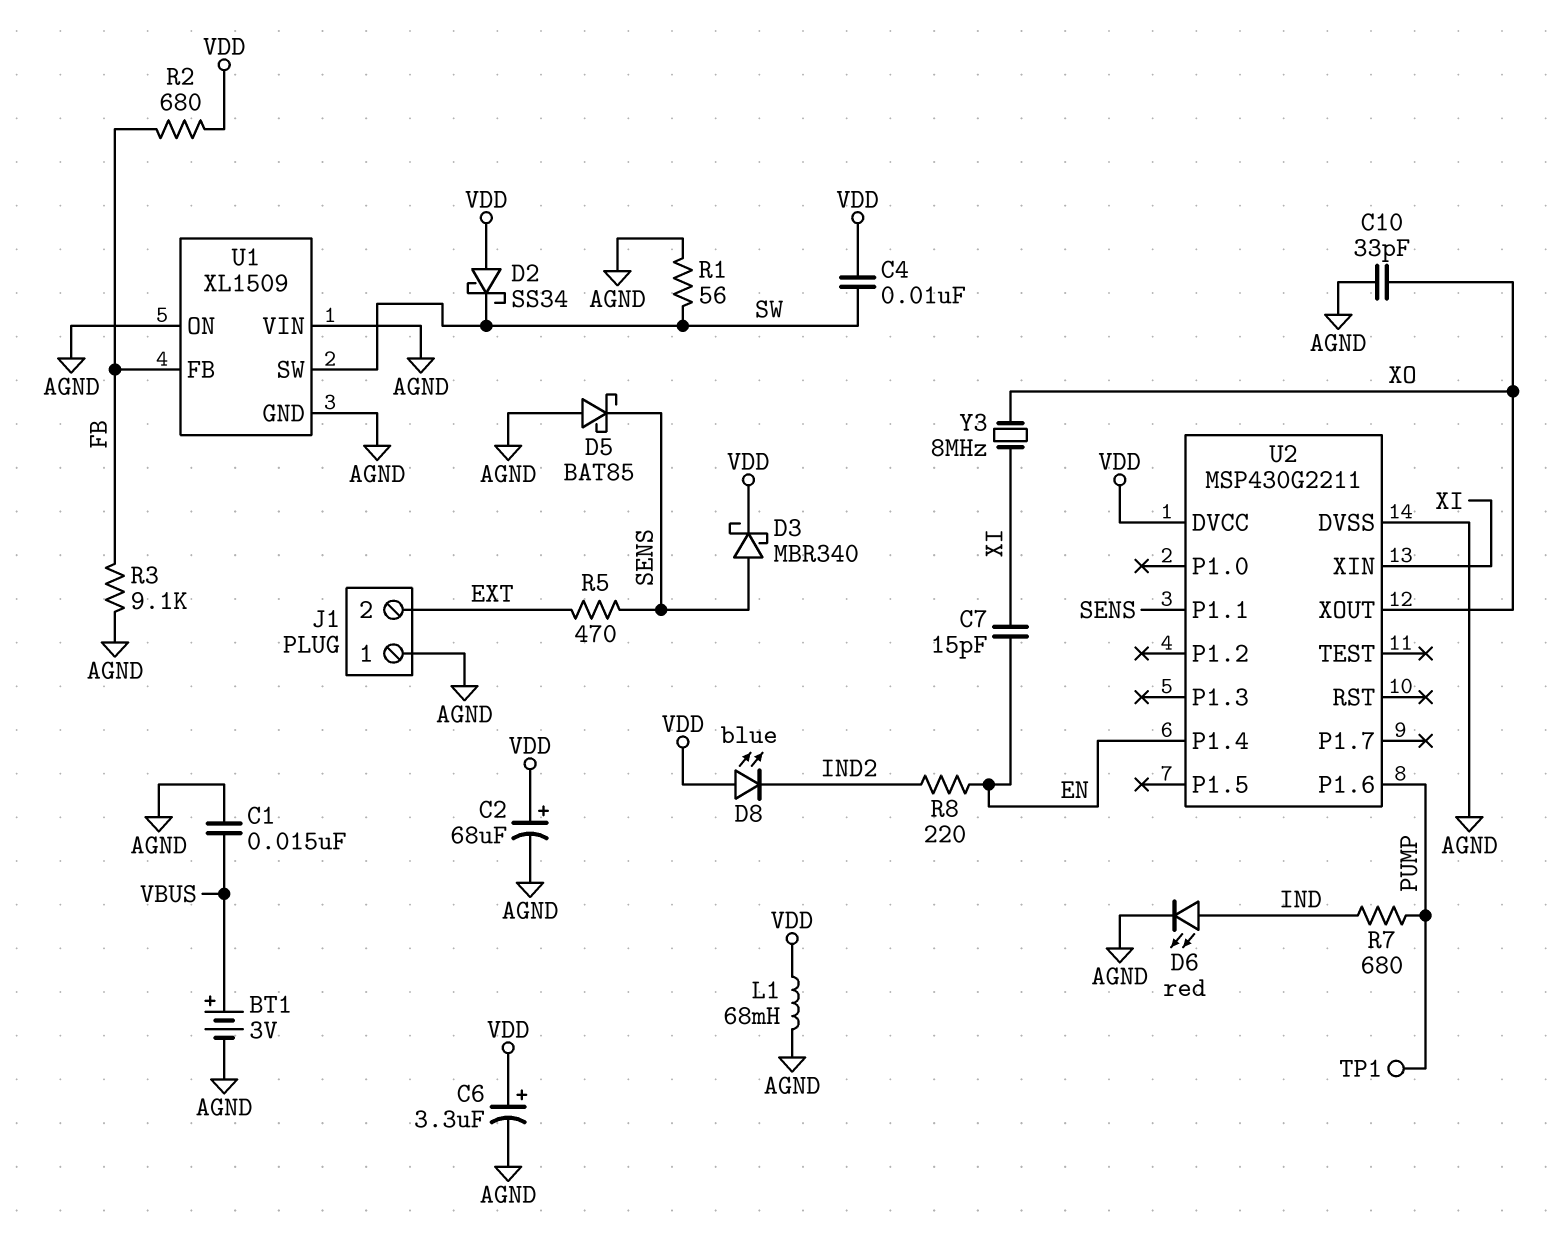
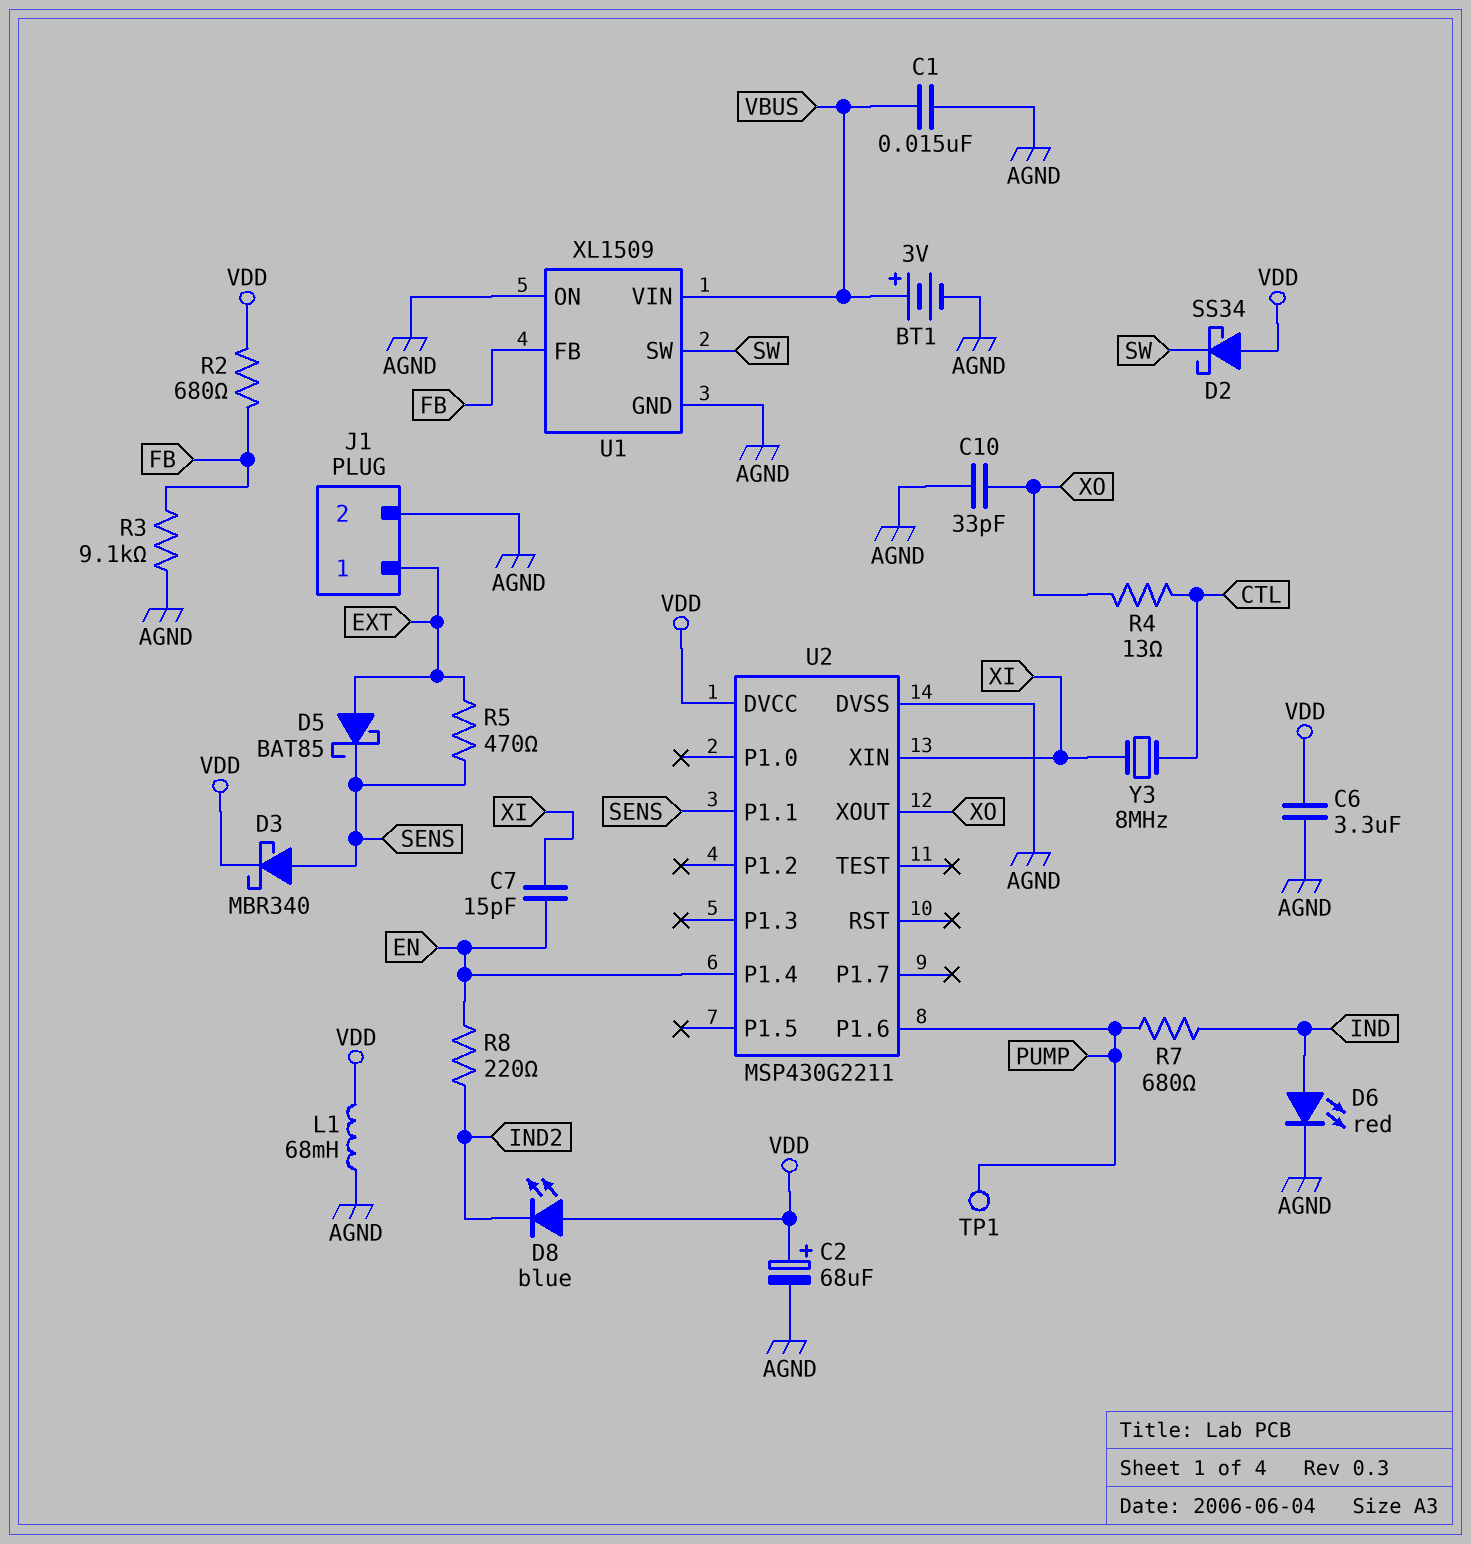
C4: 10nF (SW, VDD) -> none
C6: 3.3uF (plus VDD, minus AGND) -> 3.3uF (AGND, VDD)
D5: schottky BAT85 (A AGND, K SENS) -> schottky BAT85 (A EXT, K SENS)
J1 pin 1: AGND -> EXT
J1 pin 2: EXT -> AGND
R1: 56 (AGND, SW) -> none
R4: none -> 13 (CTL, XO)
U1 pin VIN: AGND -> VBUS
Y3: 8MHz (XI, XO) -> 8MHz (CTL, XI)

